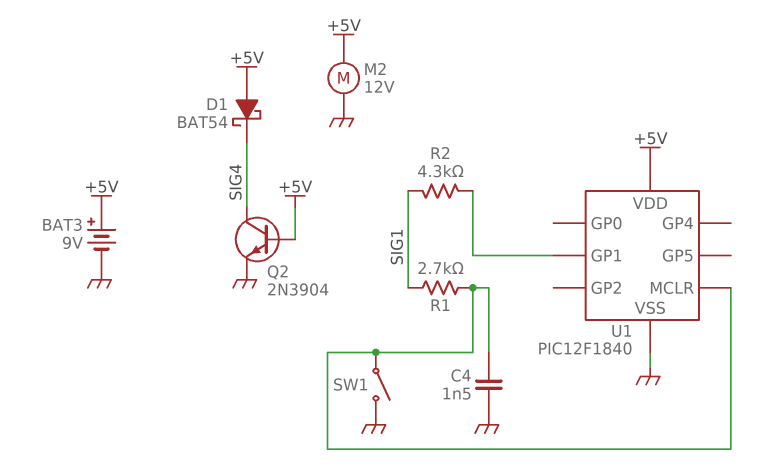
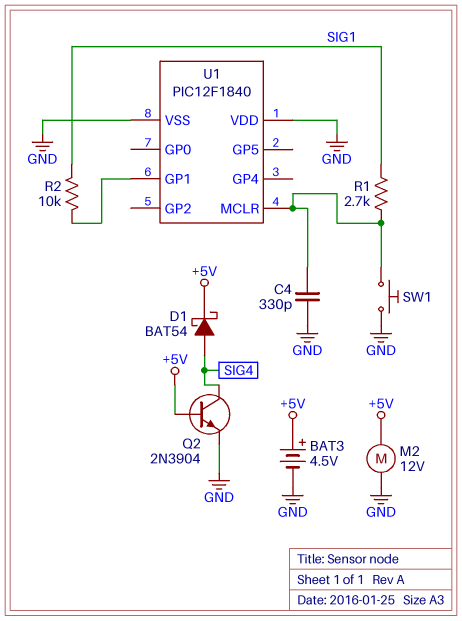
BAT3: 9V (plus +5V, minus GND) -> 4.5V (plus +5V, minus GND)
C4: 1.5nF (GND, U1/MCLR) -> 330pF (GND, U1/MCLR)
D1: schottky BAT54 (A +5V, K SIG4) -> schottky BAT54 (A SIG4, K +5V)
R2: 4.3k (SIG1, U1/GP1) -> 10k (SIG1, U1/GP1)
SW1: switch (GND, U1/MCLR) -> button (GND, U1/MCLR)
U1 pin VDD: +5V -> GND

